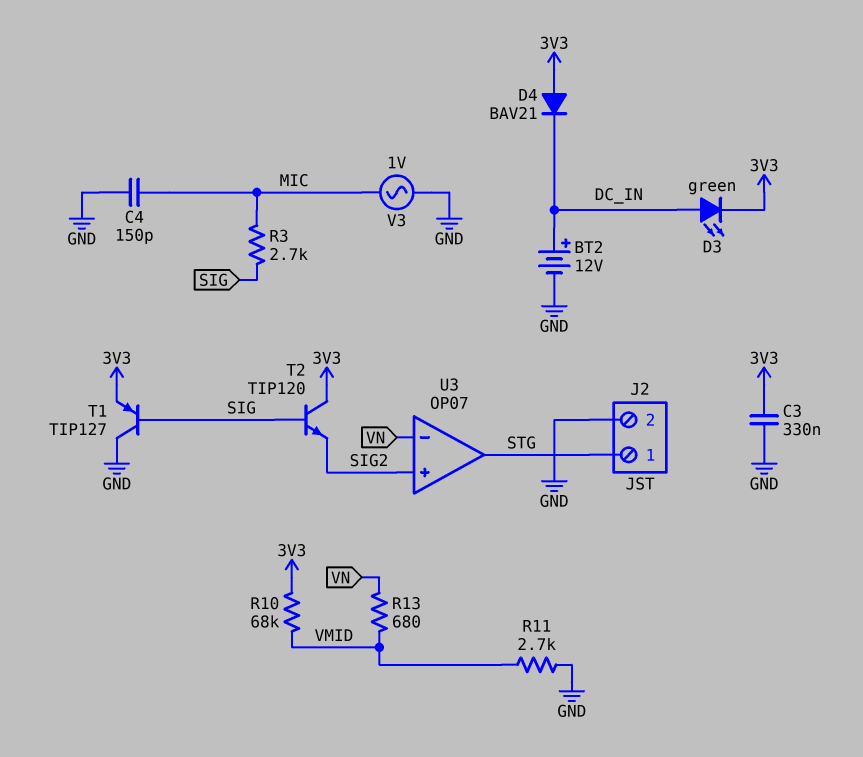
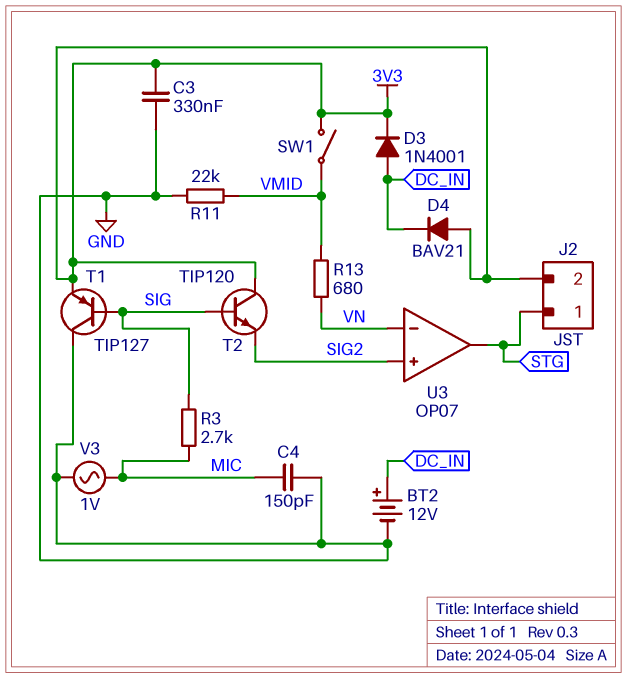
D3: LED green (A DC_IN, K 3V3) -> diode 1N4001 (A DC_IN, K 3V3)
J2 pin 2: GND -> 3V3
R10: 68k (3V3, VMID) -> none
R11: 2.7k (GND, VMID) -> 22k (GND, VMID)
SW1: none -> switch (3V3, VMID)

